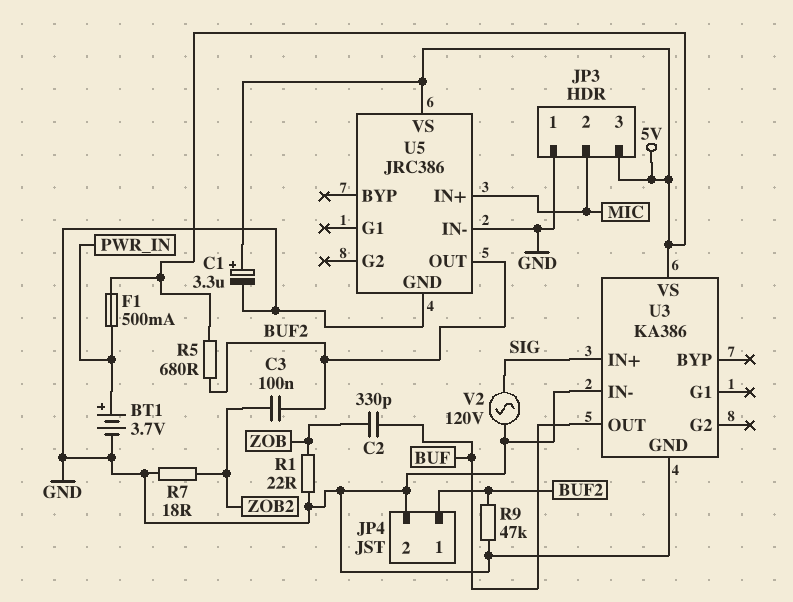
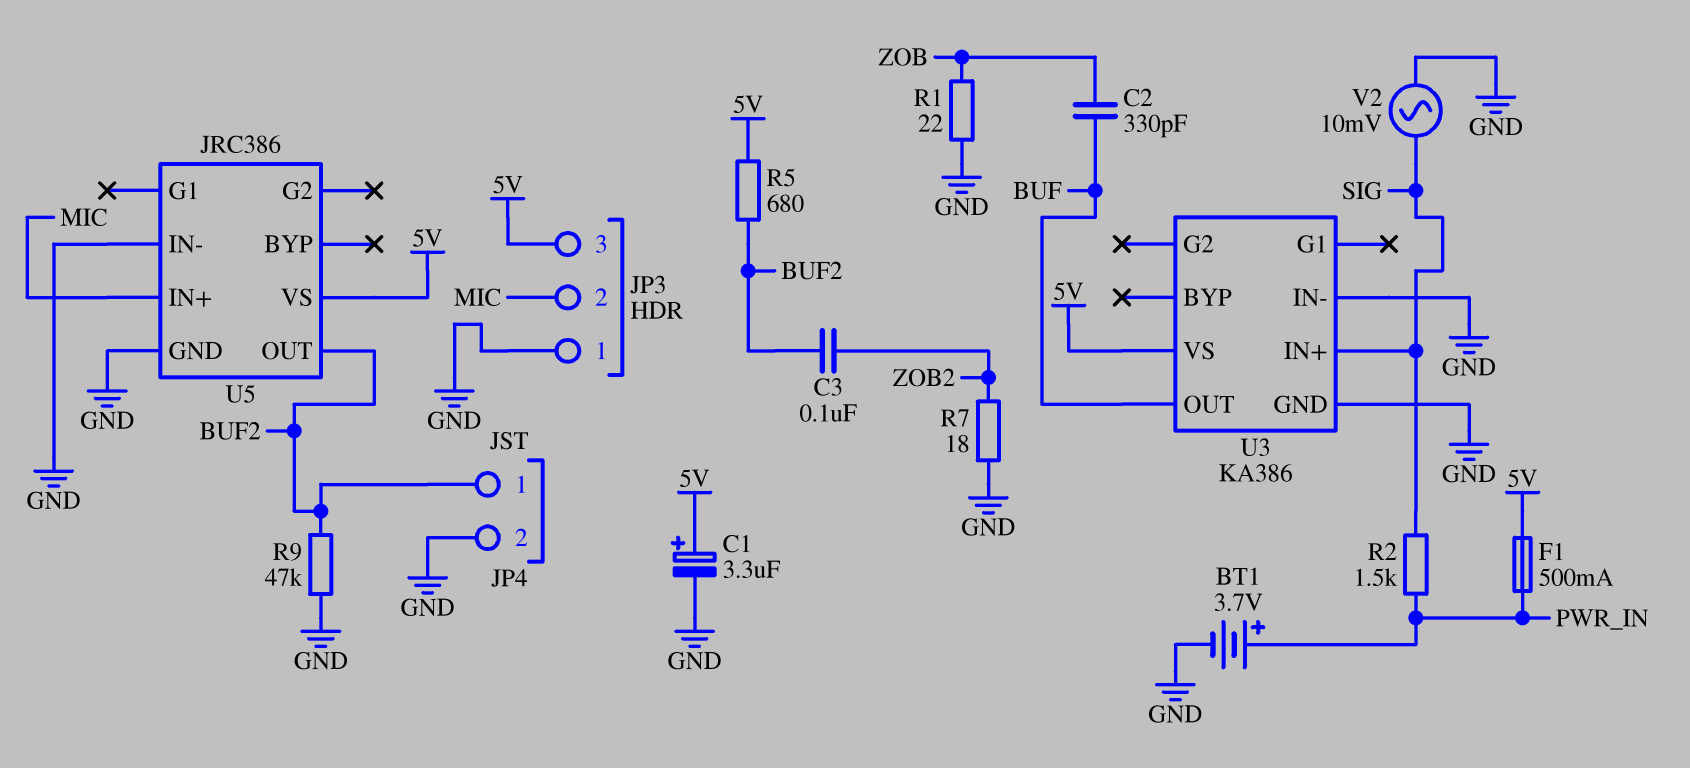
R2: none -> 1.5k (PWR_IN, SIG)
V2: AC 120V (GND, SIG) -> AC 10mV (GND, SIG)

